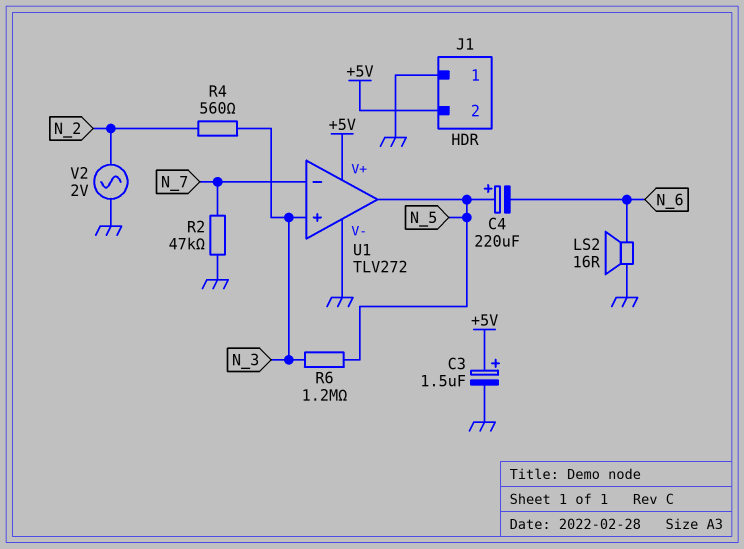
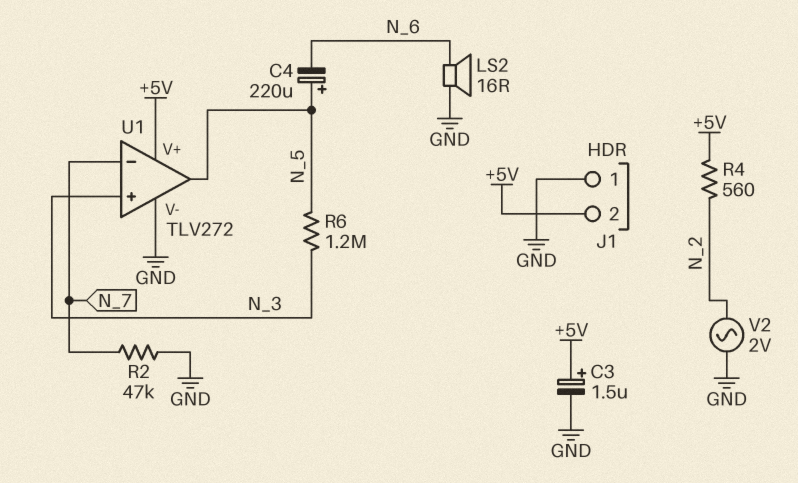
R4: 560 (N_2, N_3) -> 560 (+5V, N_2)

